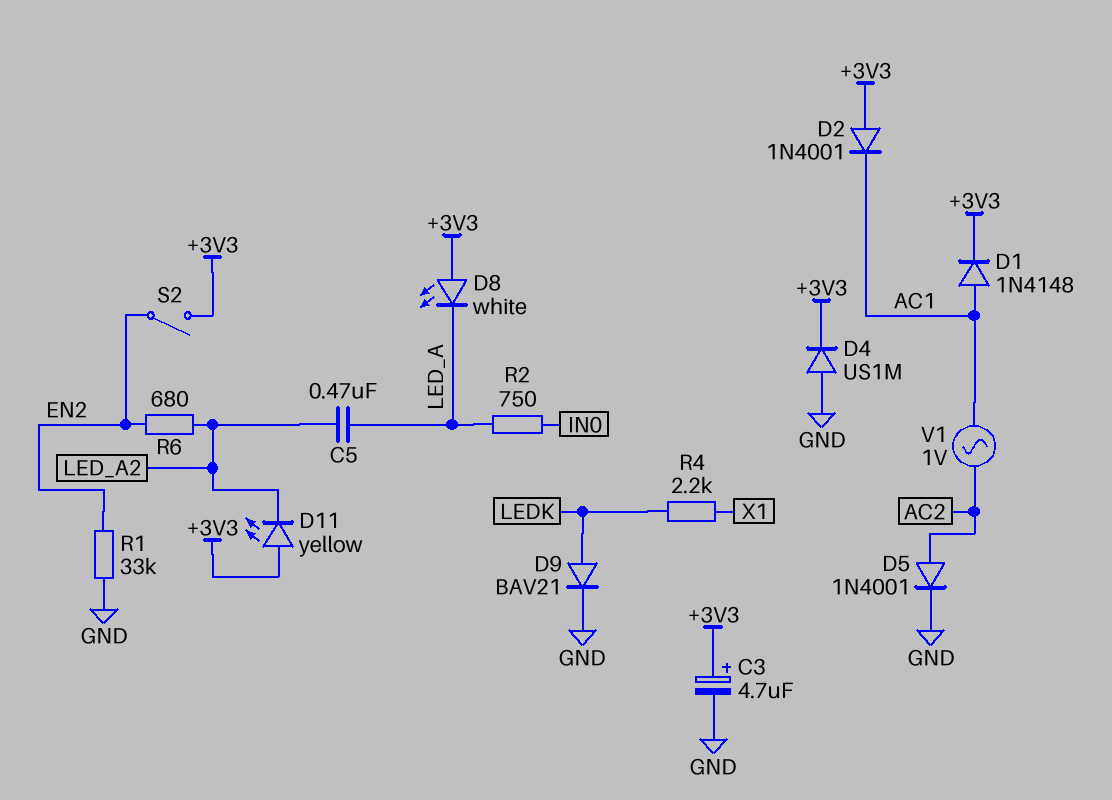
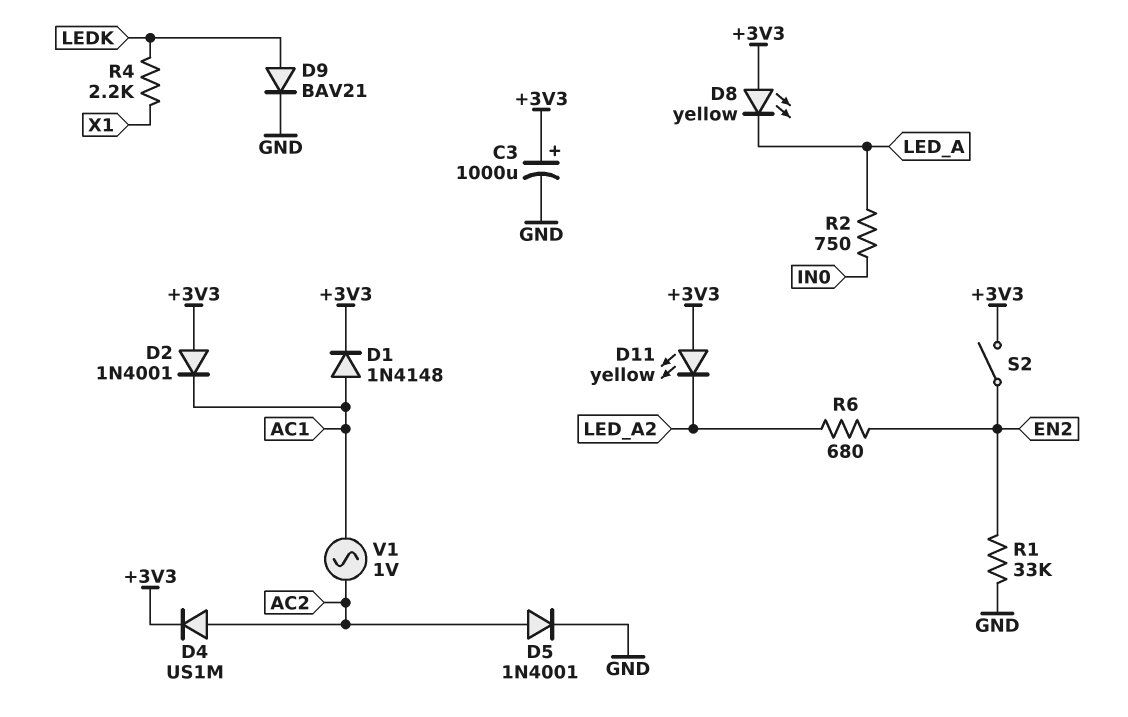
C3: 4.7uF (plus +3V3, minus GND) -> 1000uF (plus +3V3, minus GND)
C5: 470nF (LED_A, LED_A2) -> none
D4: diode US1M (A GND, K +3V3) -> diode US1M (A AC2, K +3V3)
D8: LED white (A +3V3, K LED_A) -> LED yellow (A +3V3, K LED_A)

